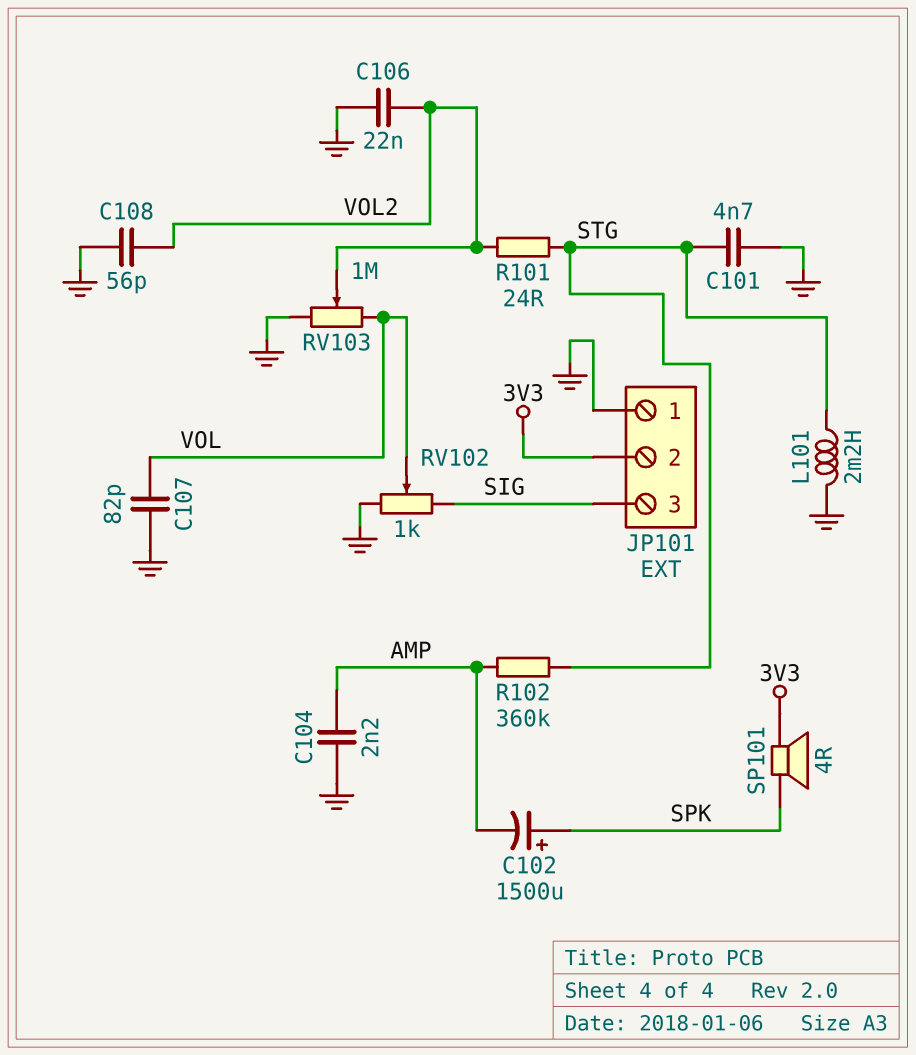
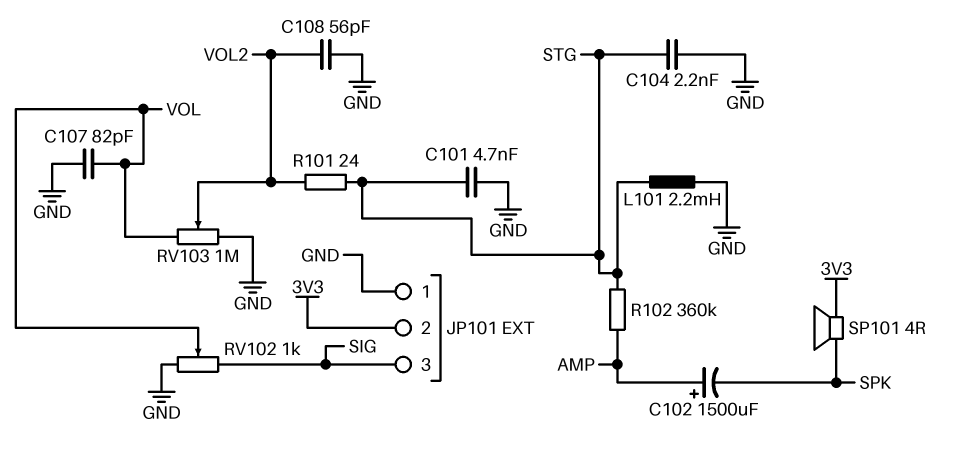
C102: 1500uF (plus SPK, minus AMP) -> 1500uF (plus AMP, minus SPK)
C104: 2.2nF (AMP, GND) -> 2.2nF (GND, STG)
C106: 22nF (GND, VOL2) -> none

